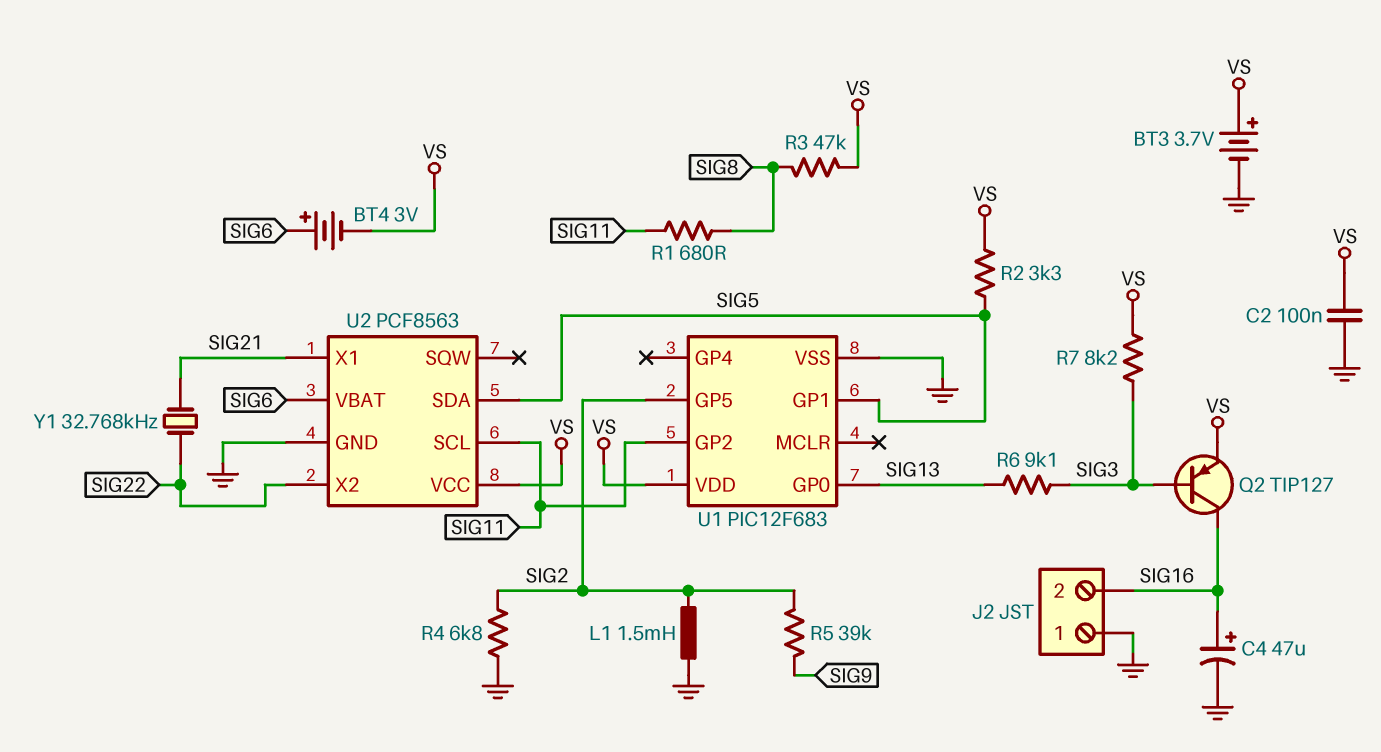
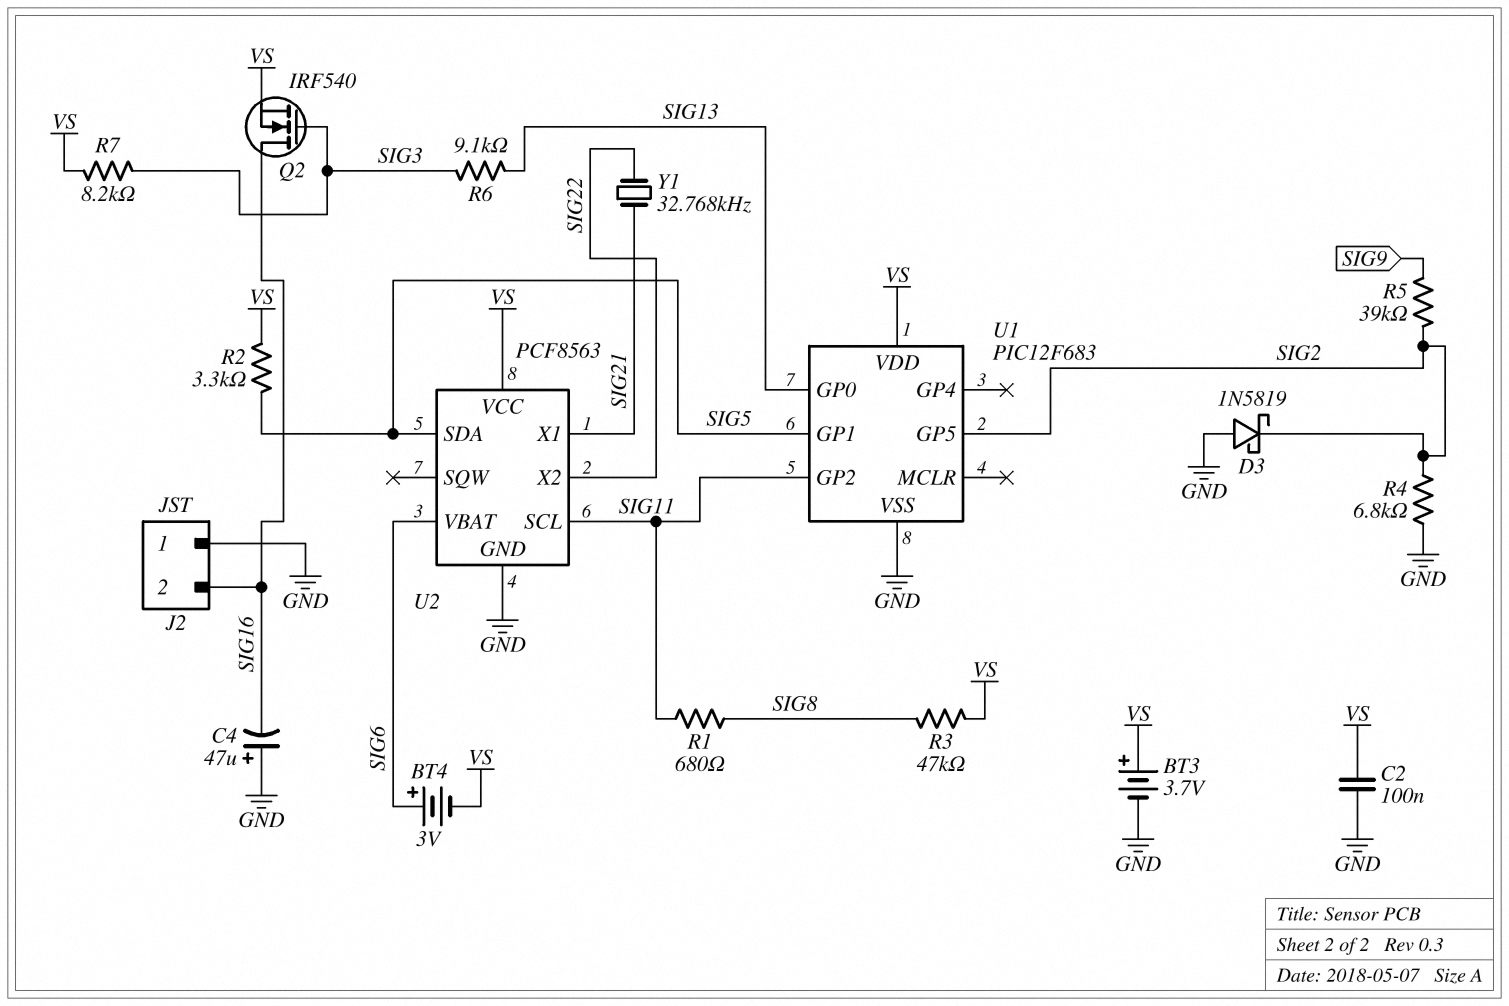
C4: 47uF (plus SIG16, minus GND) -> 47uF (plus GND, minus SIG16)
D3: none -> schottky 1N5819 (A GND, K SIG2)
L1: 1.5mH (GND, SIG2) -> none
Q2: PNP TIP127 (B SIG3, C SIG16, E VS) -> NMOS IRF540 (G SIG3, D SIG16, S VS)

